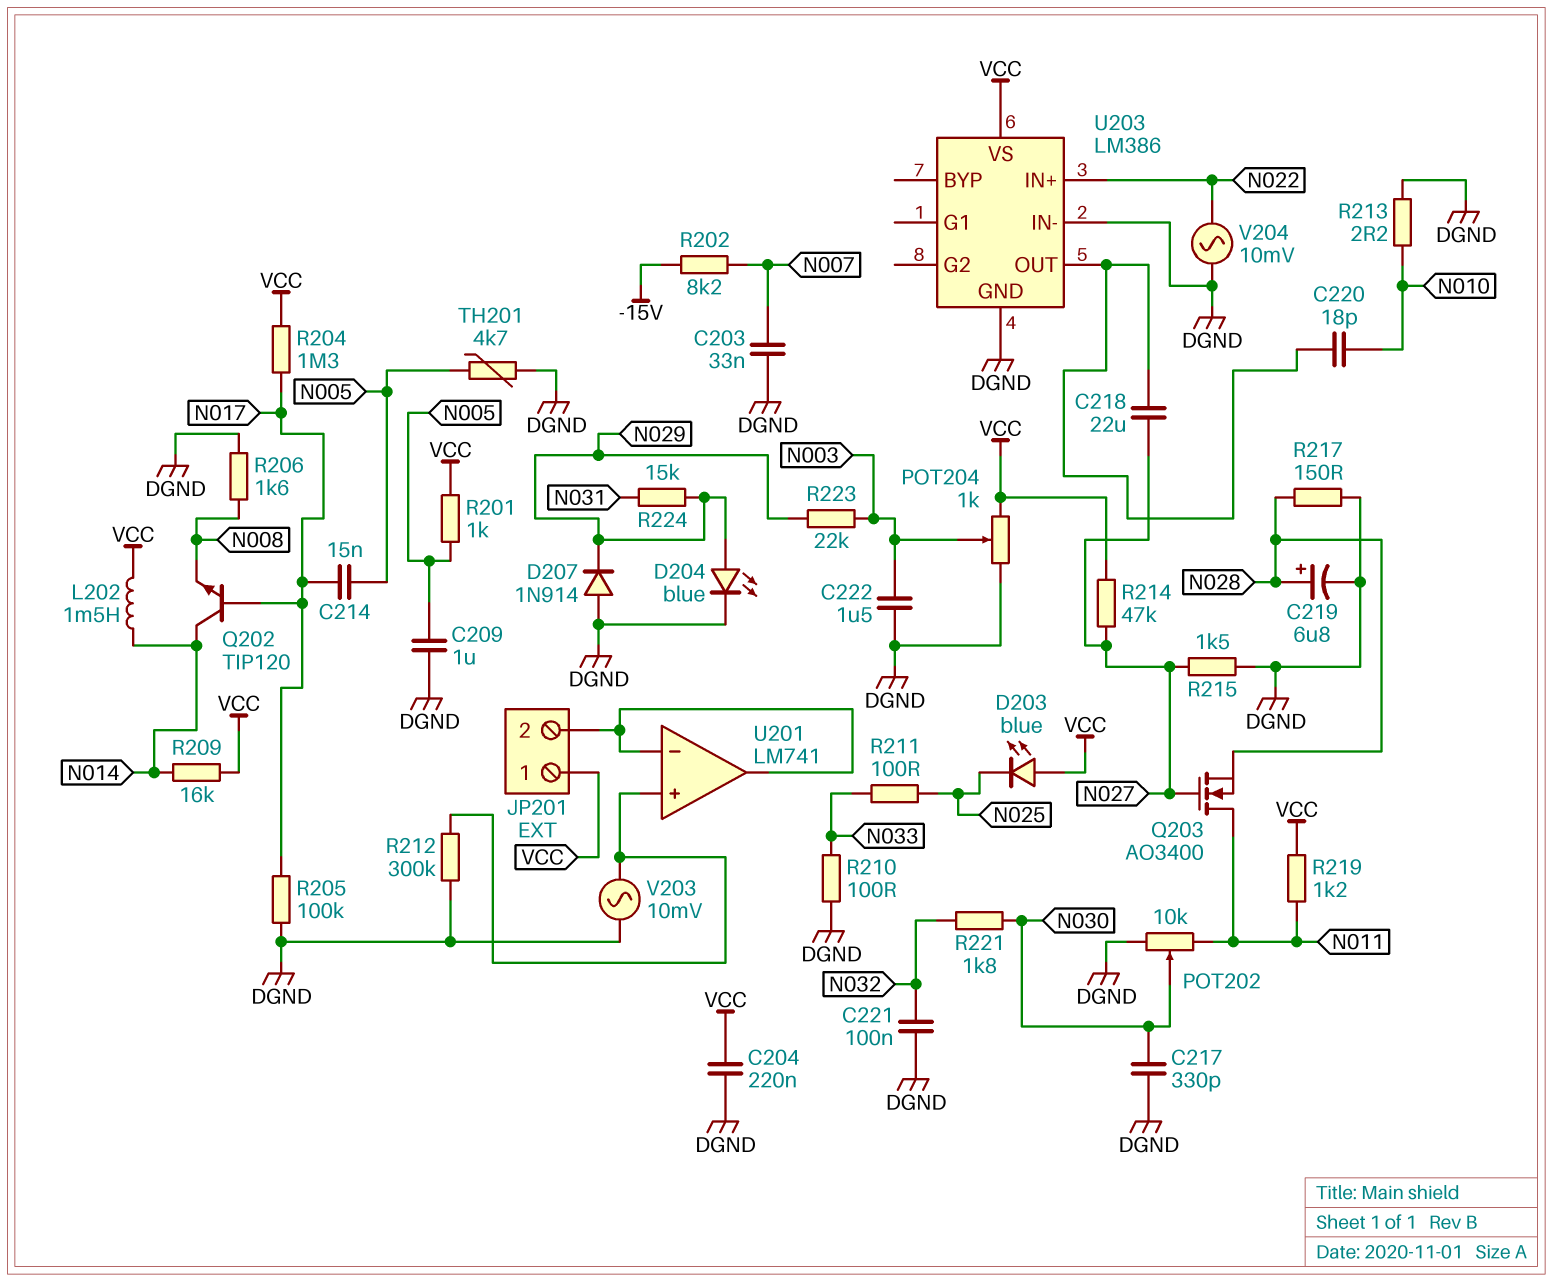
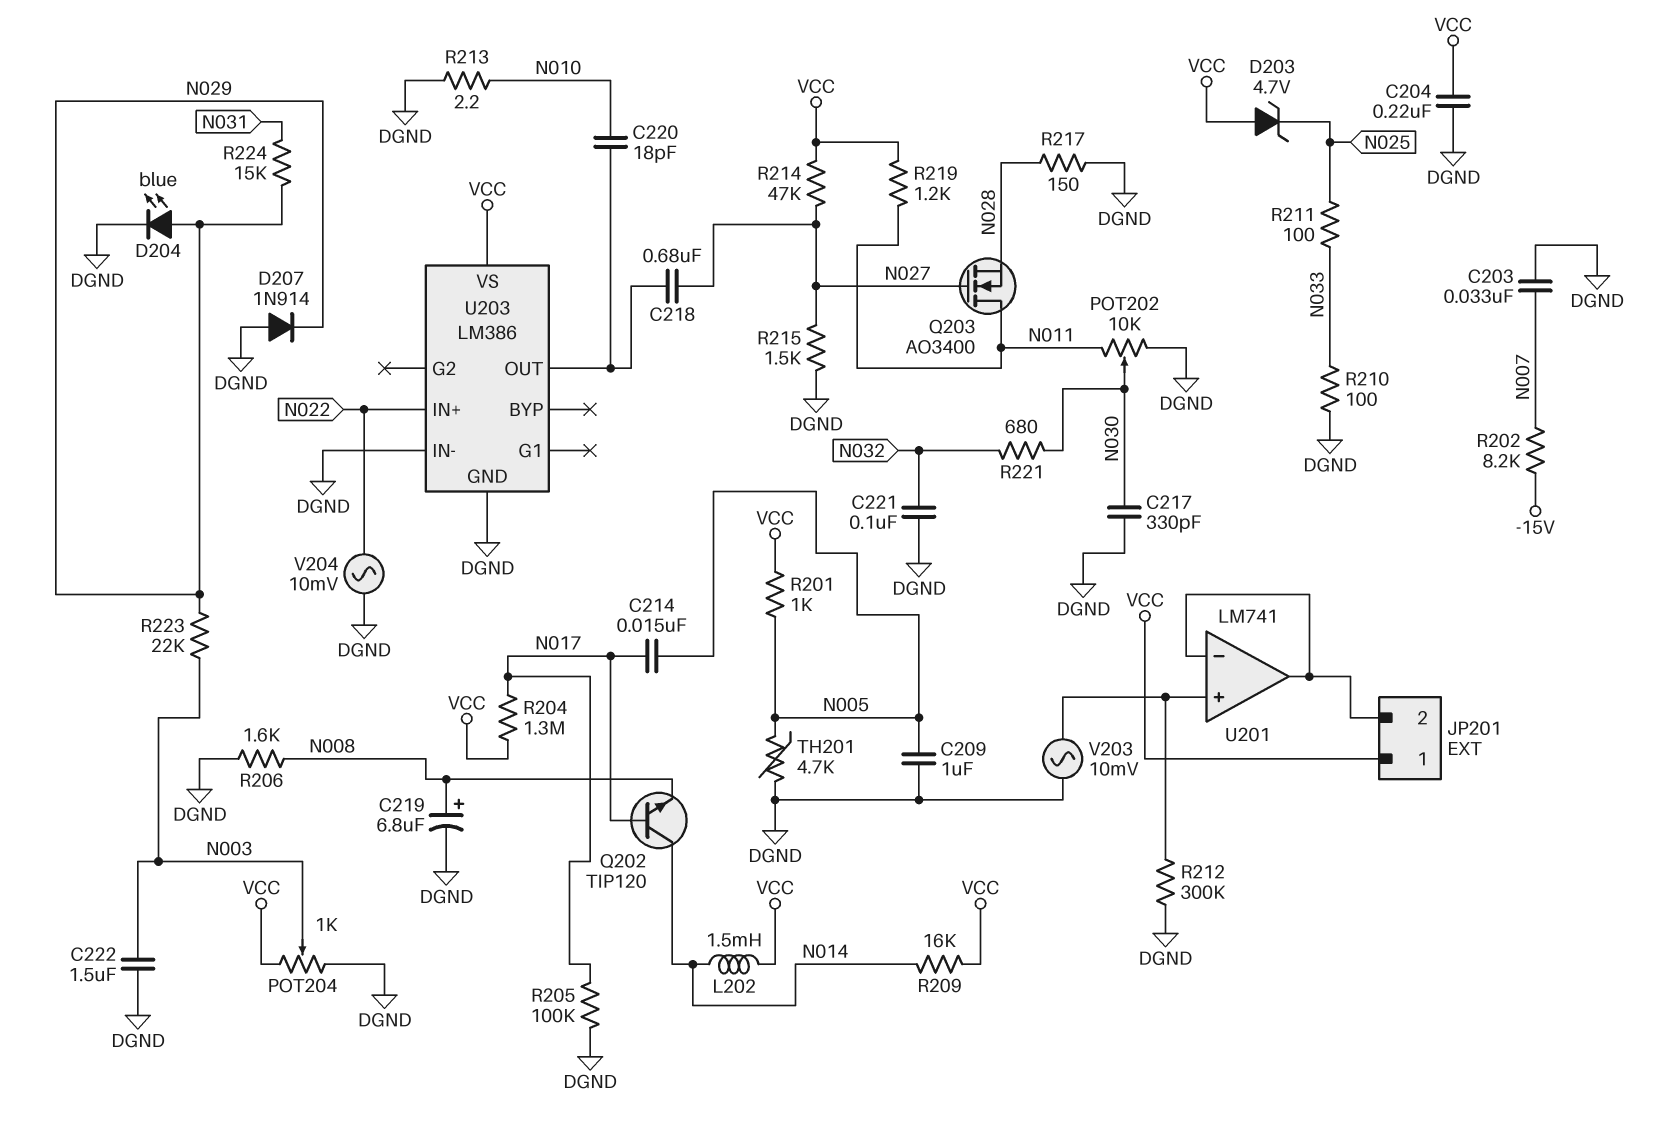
C218: 22uF (N027, U203/OUT) -> 680nF (N027, U203/OUT)
C219: 6.8uF (plus N028, minus DGND) -> 6.8uF (plus N008, minus DGND)
D203: LED blue (A VCC, K N025) -> zener 4.7V (A VCC, K N025)
R221: 1.8k (N030, N032) -> 680 (N030, N032)

